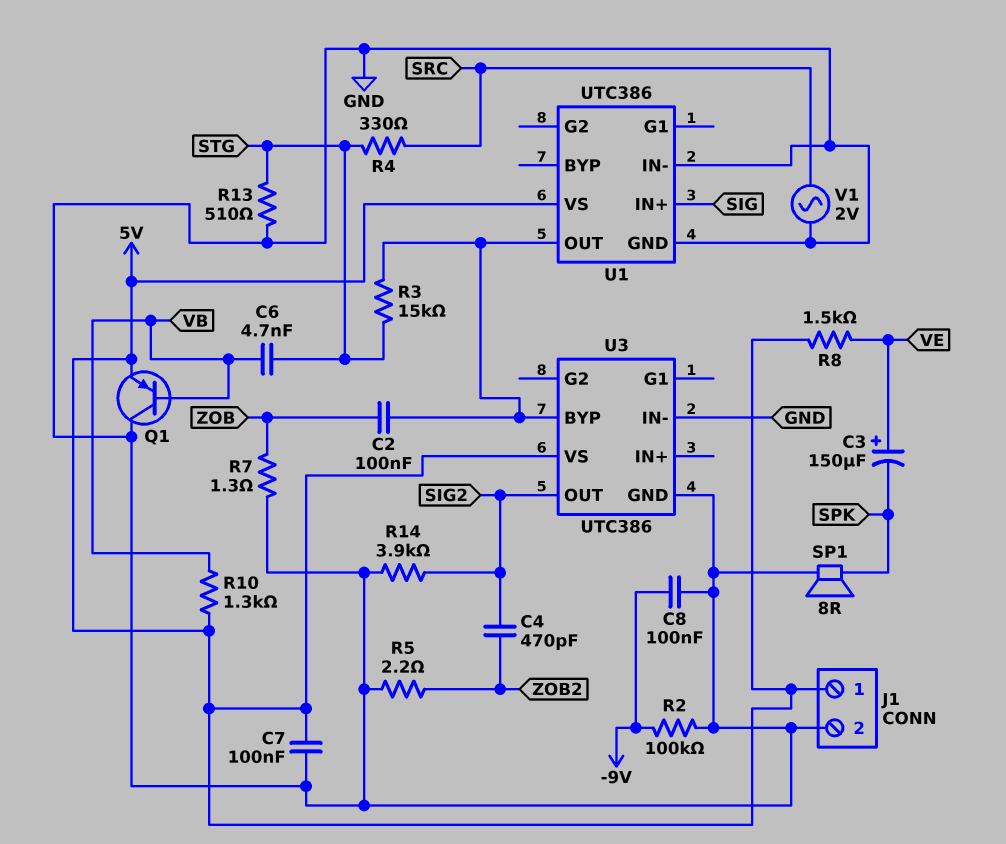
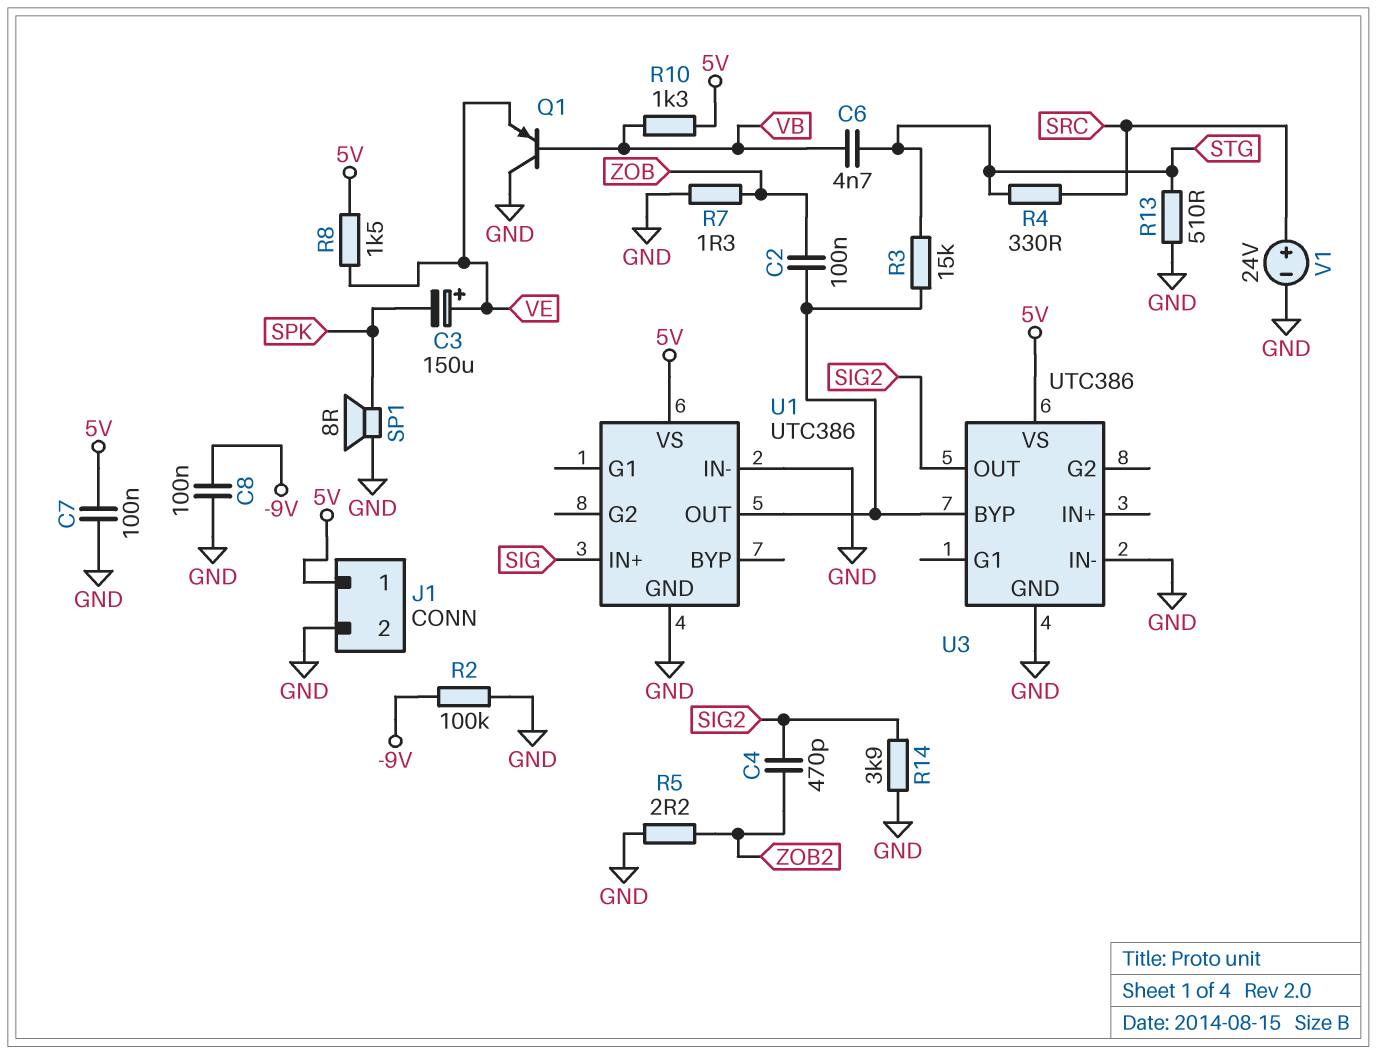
Q1: PNP (B VB, C GND, E 5V) -> PNP (B VB, C GND, E VE)
V1: AC 2V (GND, SRC) -> 24V (plus SRC, minus GND)

